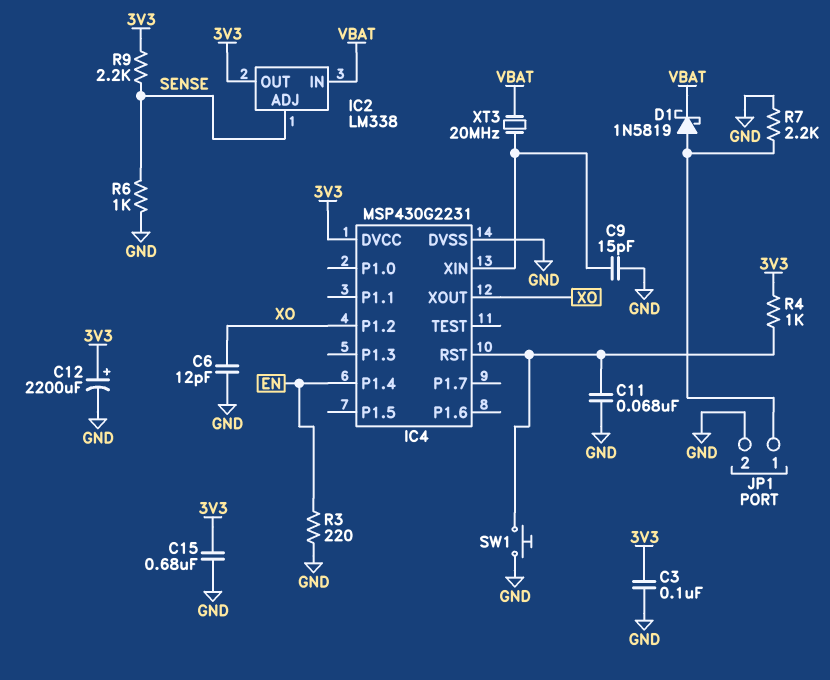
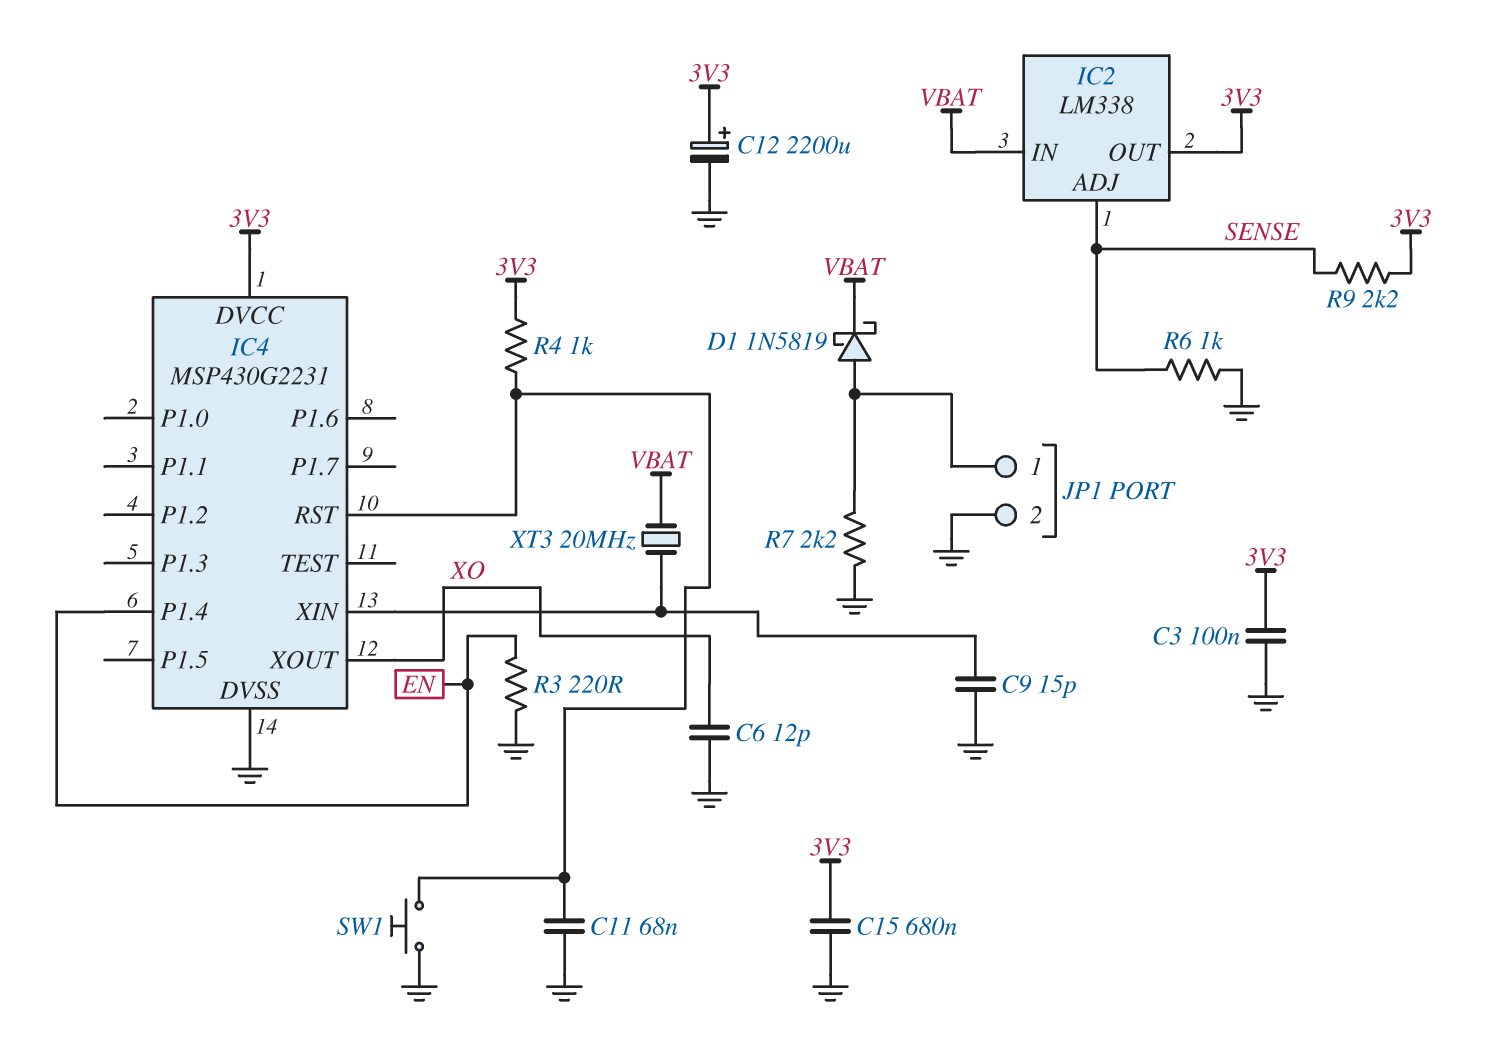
IC4 pin P1.2: XO -> none

